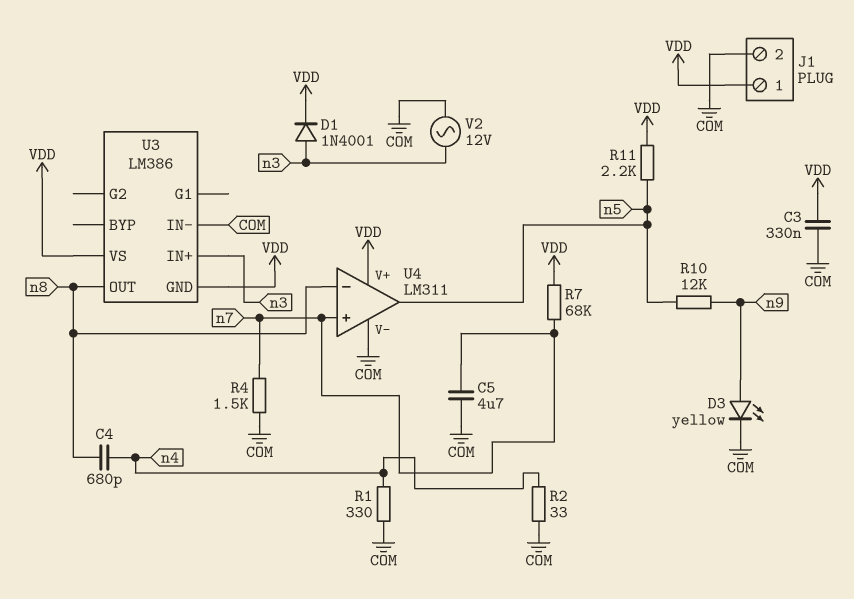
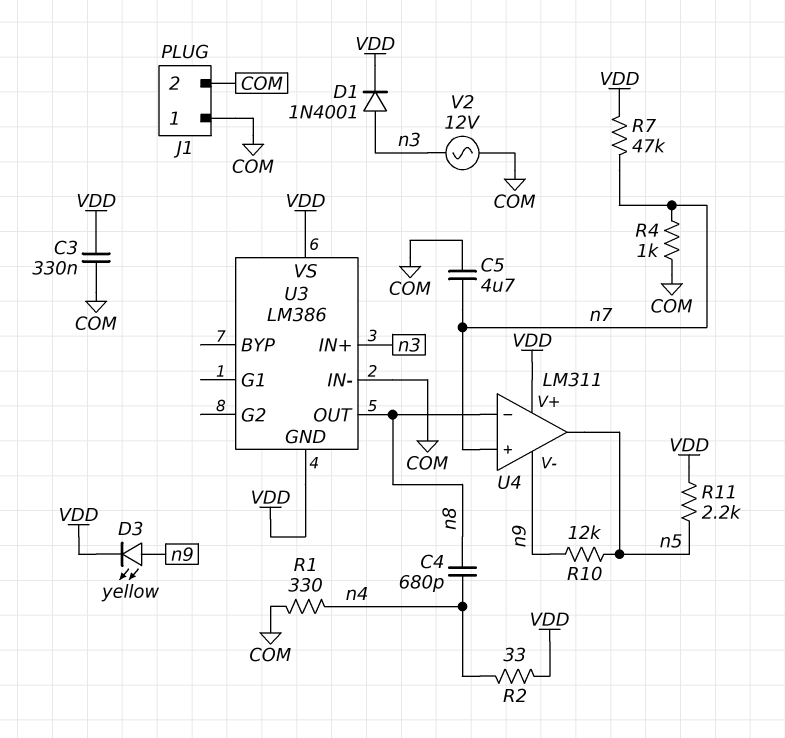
D3: LED yellow (A n9, K COM) -> LED yellow (A n9, K VDD)
J1 pin 1: VDD -> COM
R2: 33 (COM, n4) -> 33 (VDD, n4)
R4: 1.5k (COM, n7) -> 1k (COM, n7)
R7: 68k (VDD, n7) -> 47k (VDD, n7)
U4 pin V-: COM -> n9

